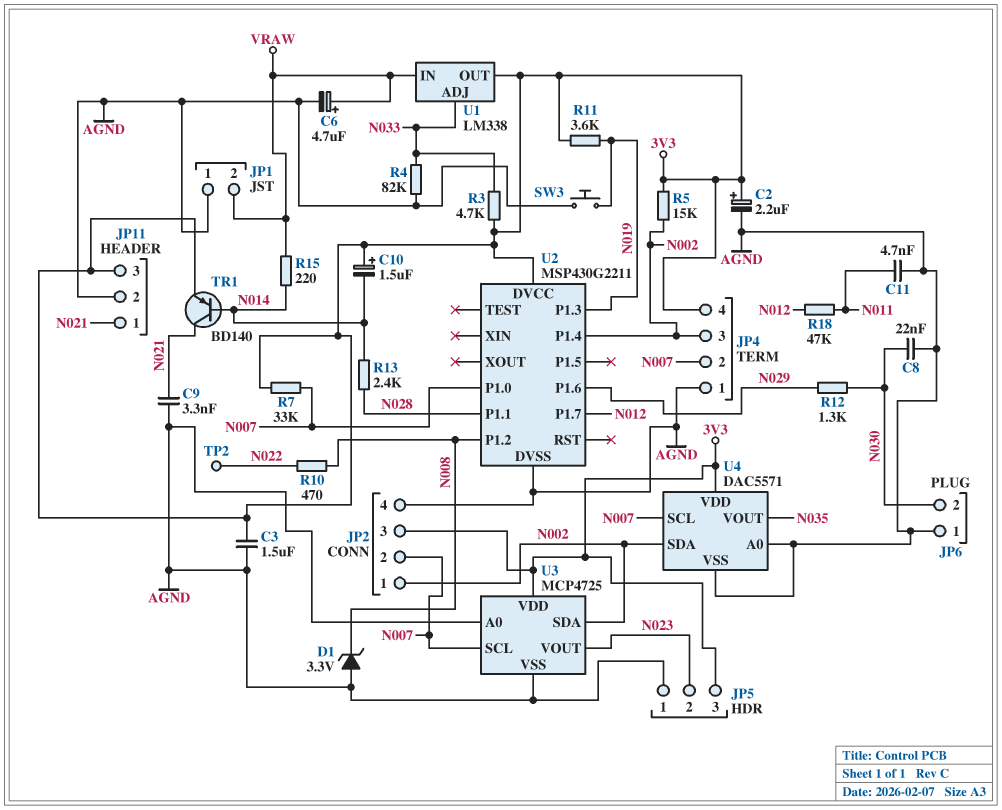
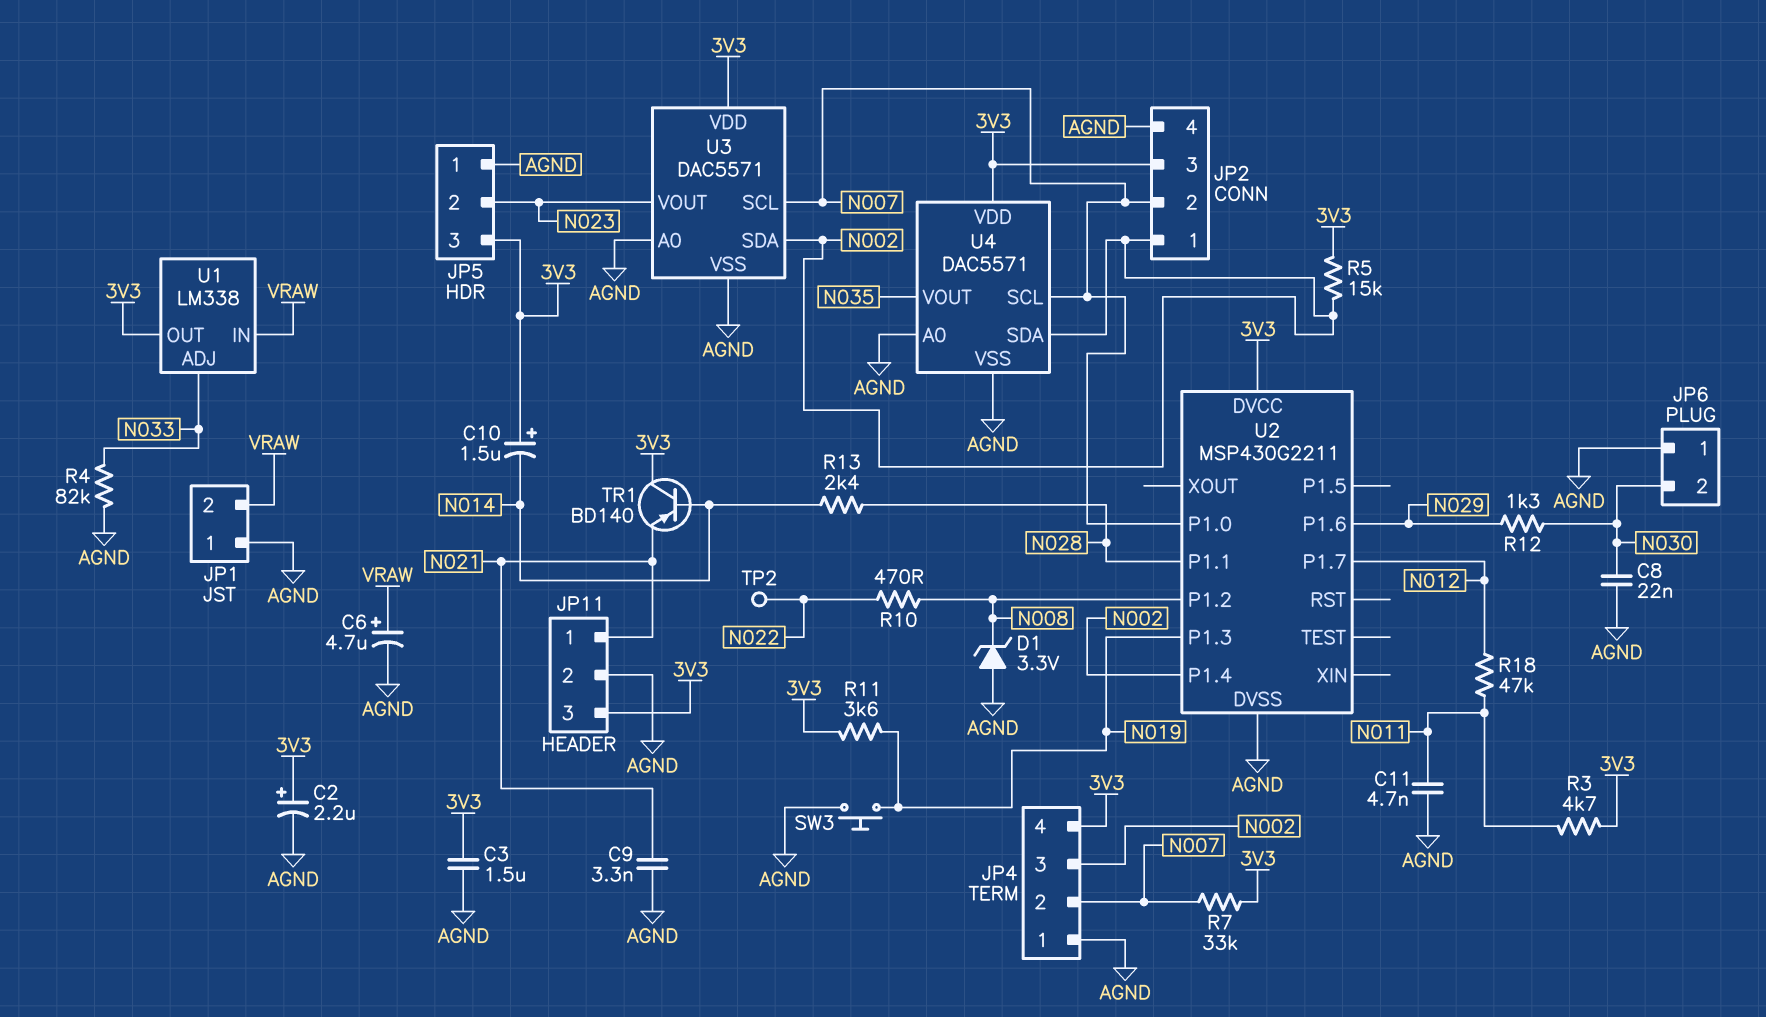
R3: 4.7k (3V3, N033) -> 4.7k (3V3, N011)
R15: 220 (N014, VRAW) -> none
TR1: PNP BD140 (B N014, C N021, E 3V3) -> PNP BD140 (B N014, C 3V3, E N021)
U3: MCP4725 -> DAC5571

